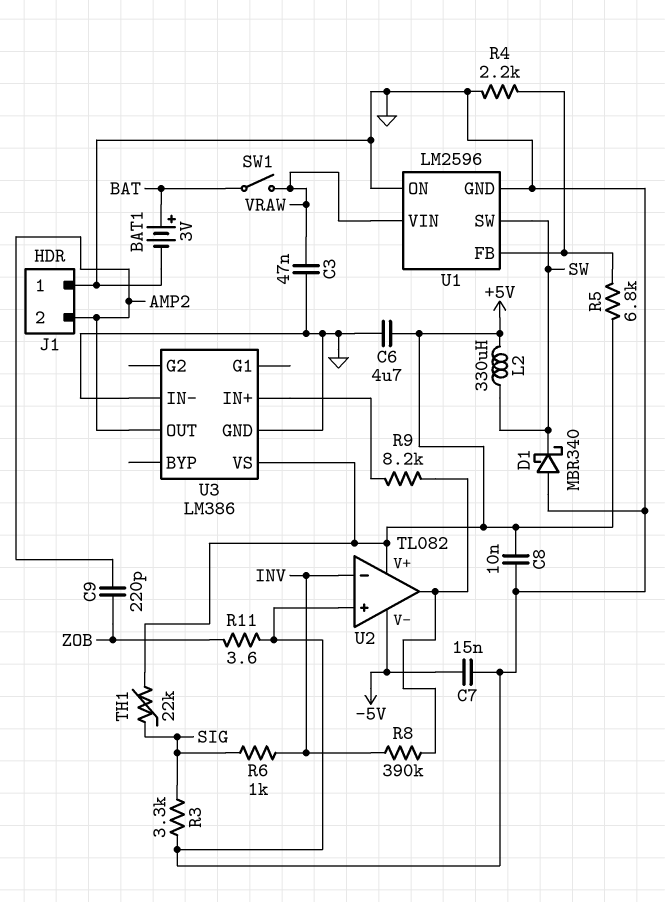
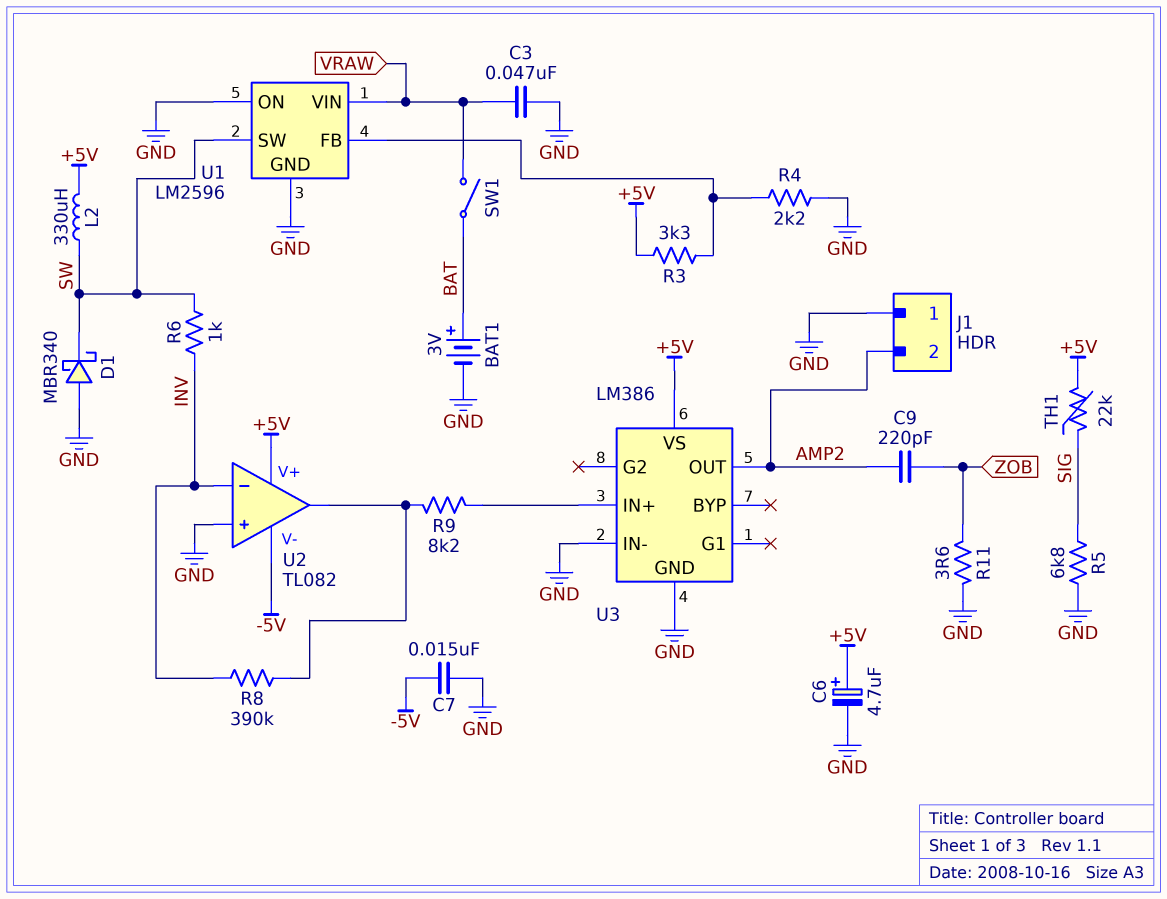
C6: 4.7uF (+5V, GND) -> 4.7uF (plus +5V, minus GND)
C8: 10nF (+5V, GND) -> none
R3: 3.3k (GND, SIG) -> 3.3k (+5V, U1/FB)
R5: 6.8k (+5V, U1/FB) -> 6.8k (GND, SIG)
R6: 1k (INV, SIG) -> 1k (INV, SW)

